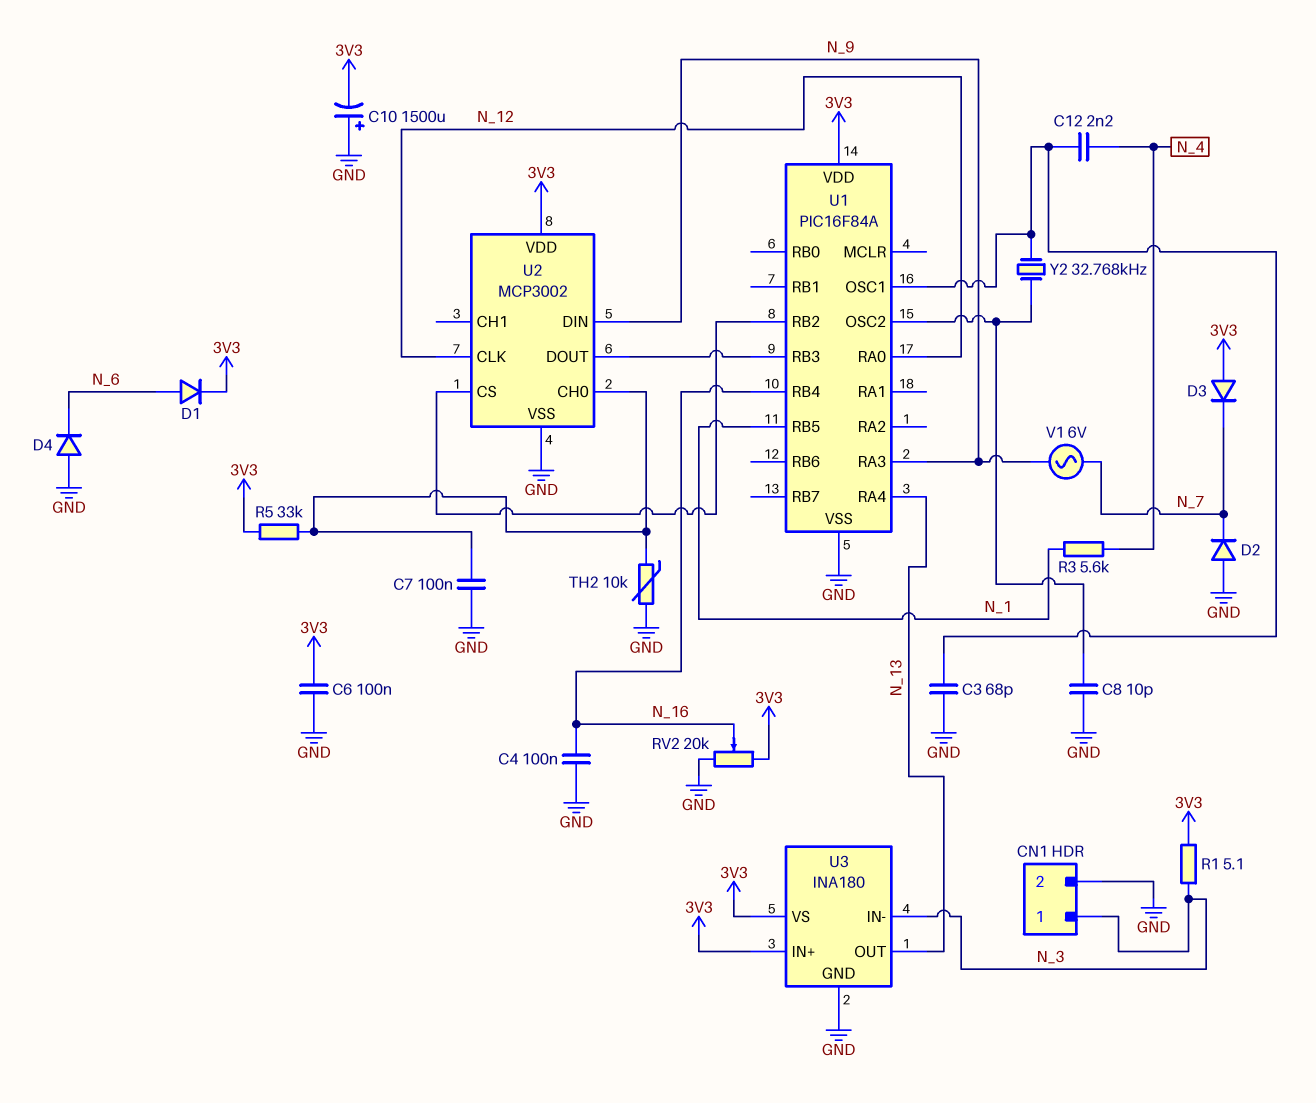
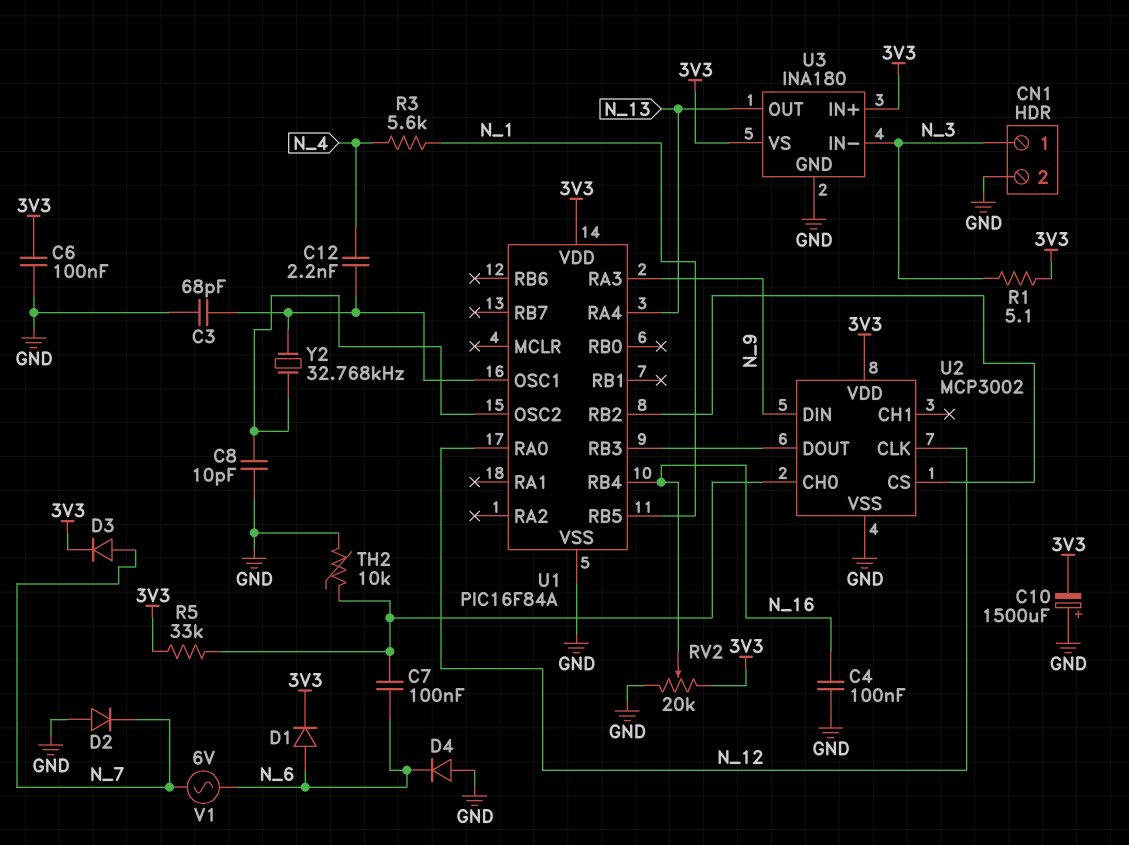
C7: 100nF (GND, U2/CH0) -> 100nF (N_6, U2/CH0)
D3: diode (A 3V3, K N_7) -> diode (A N_7, K 3V3)
V1: AC 6V (N_7, N_9) -> AC 6V (N_6, N_7)

